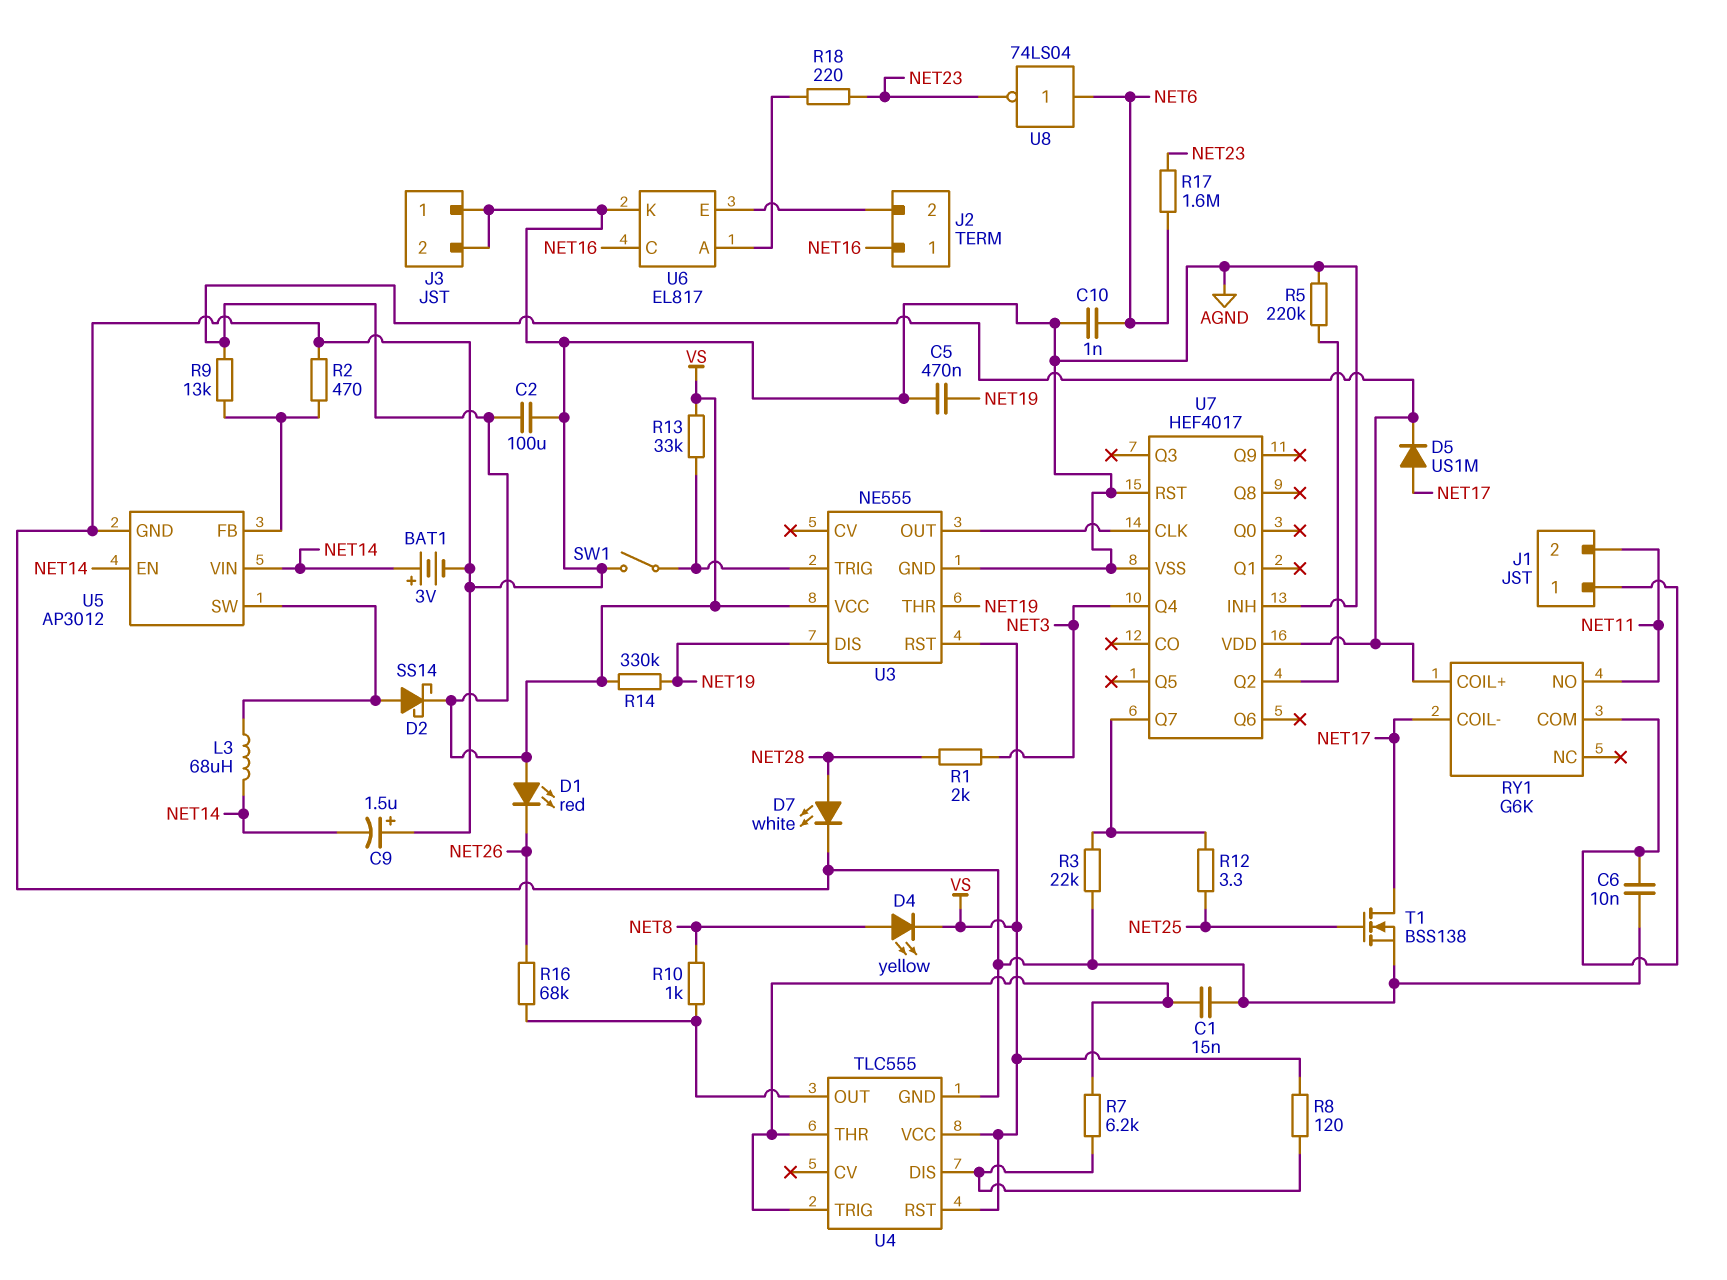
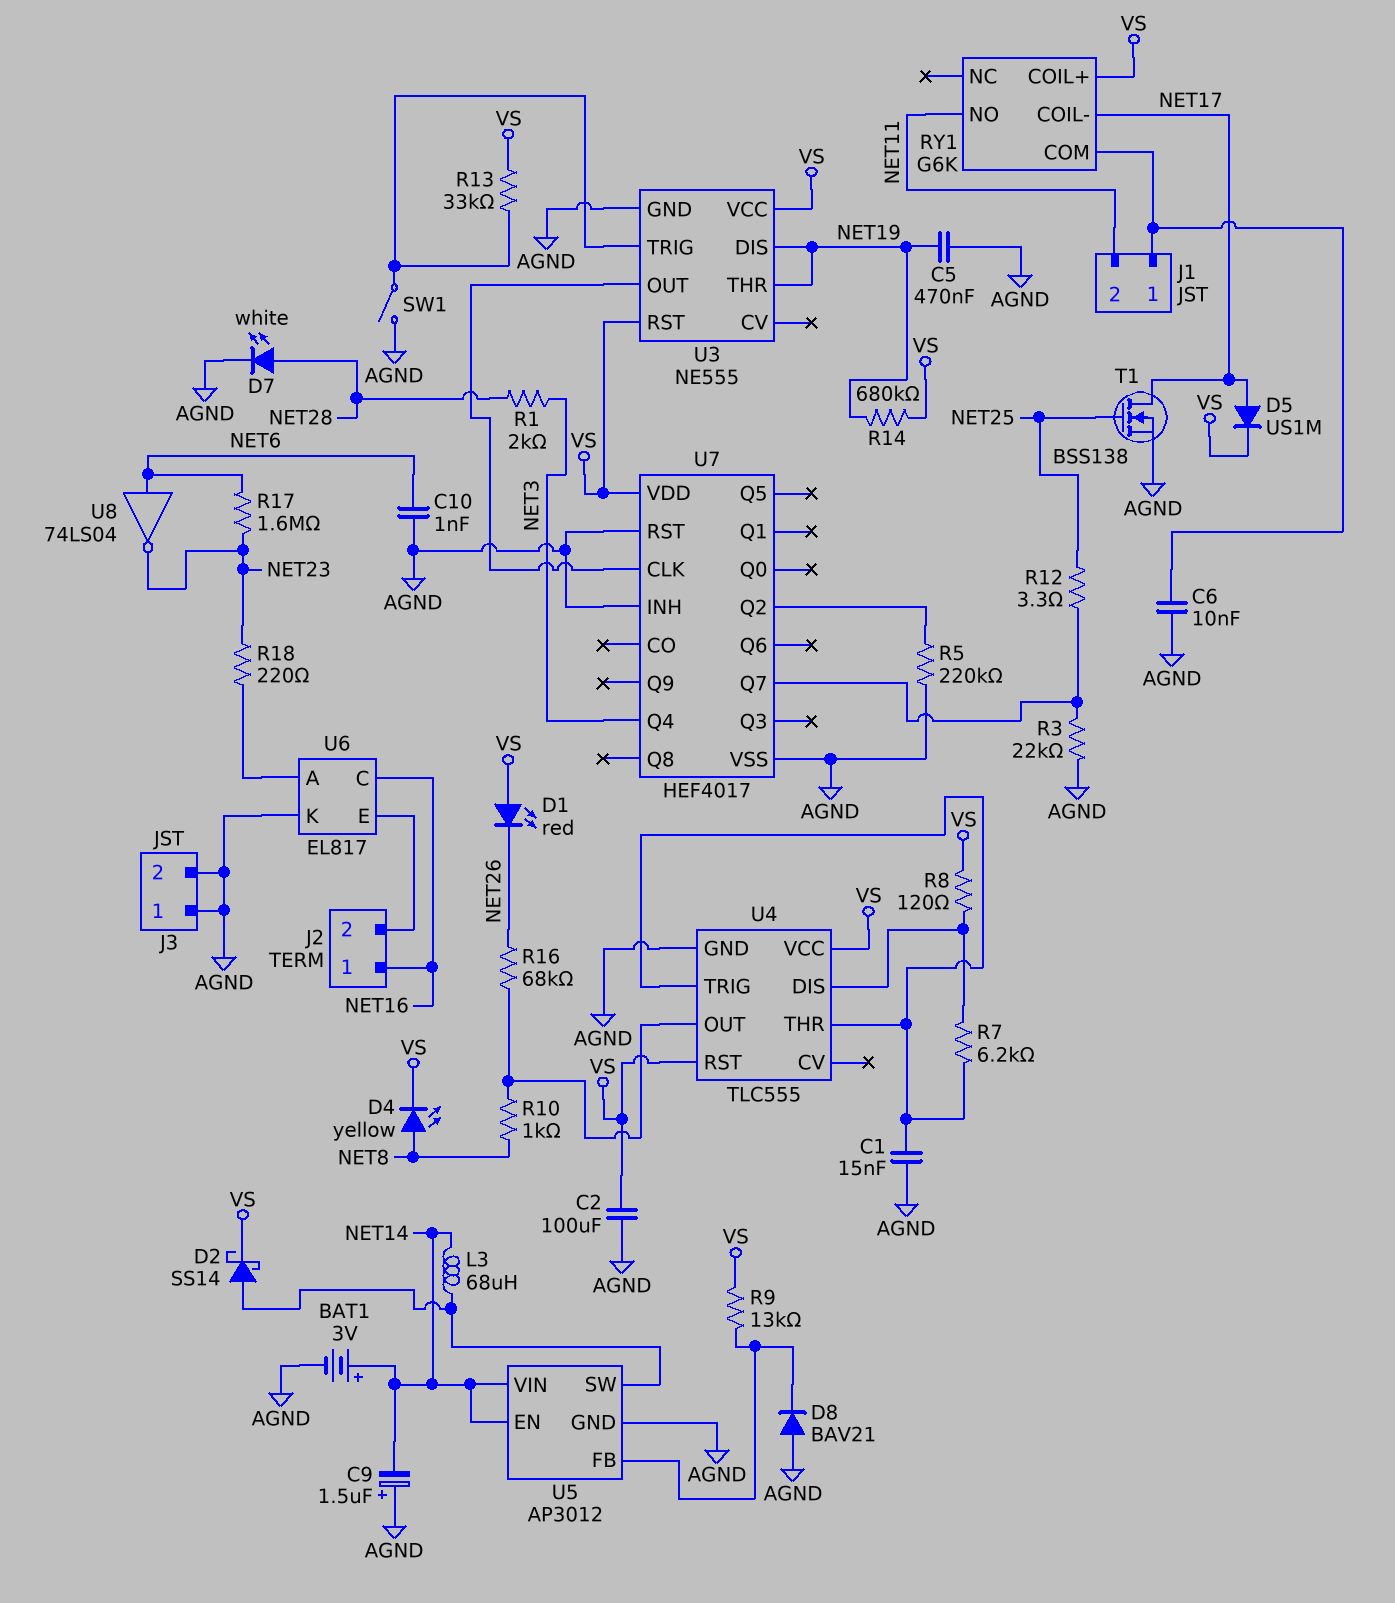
D8: none -> diode BAV21 (A AGND, K U5/FB)
R2: 470 (AGND, U5/FB) -> none
R14: 330k (NET19, VS) -> 680k (NET19, VS)

